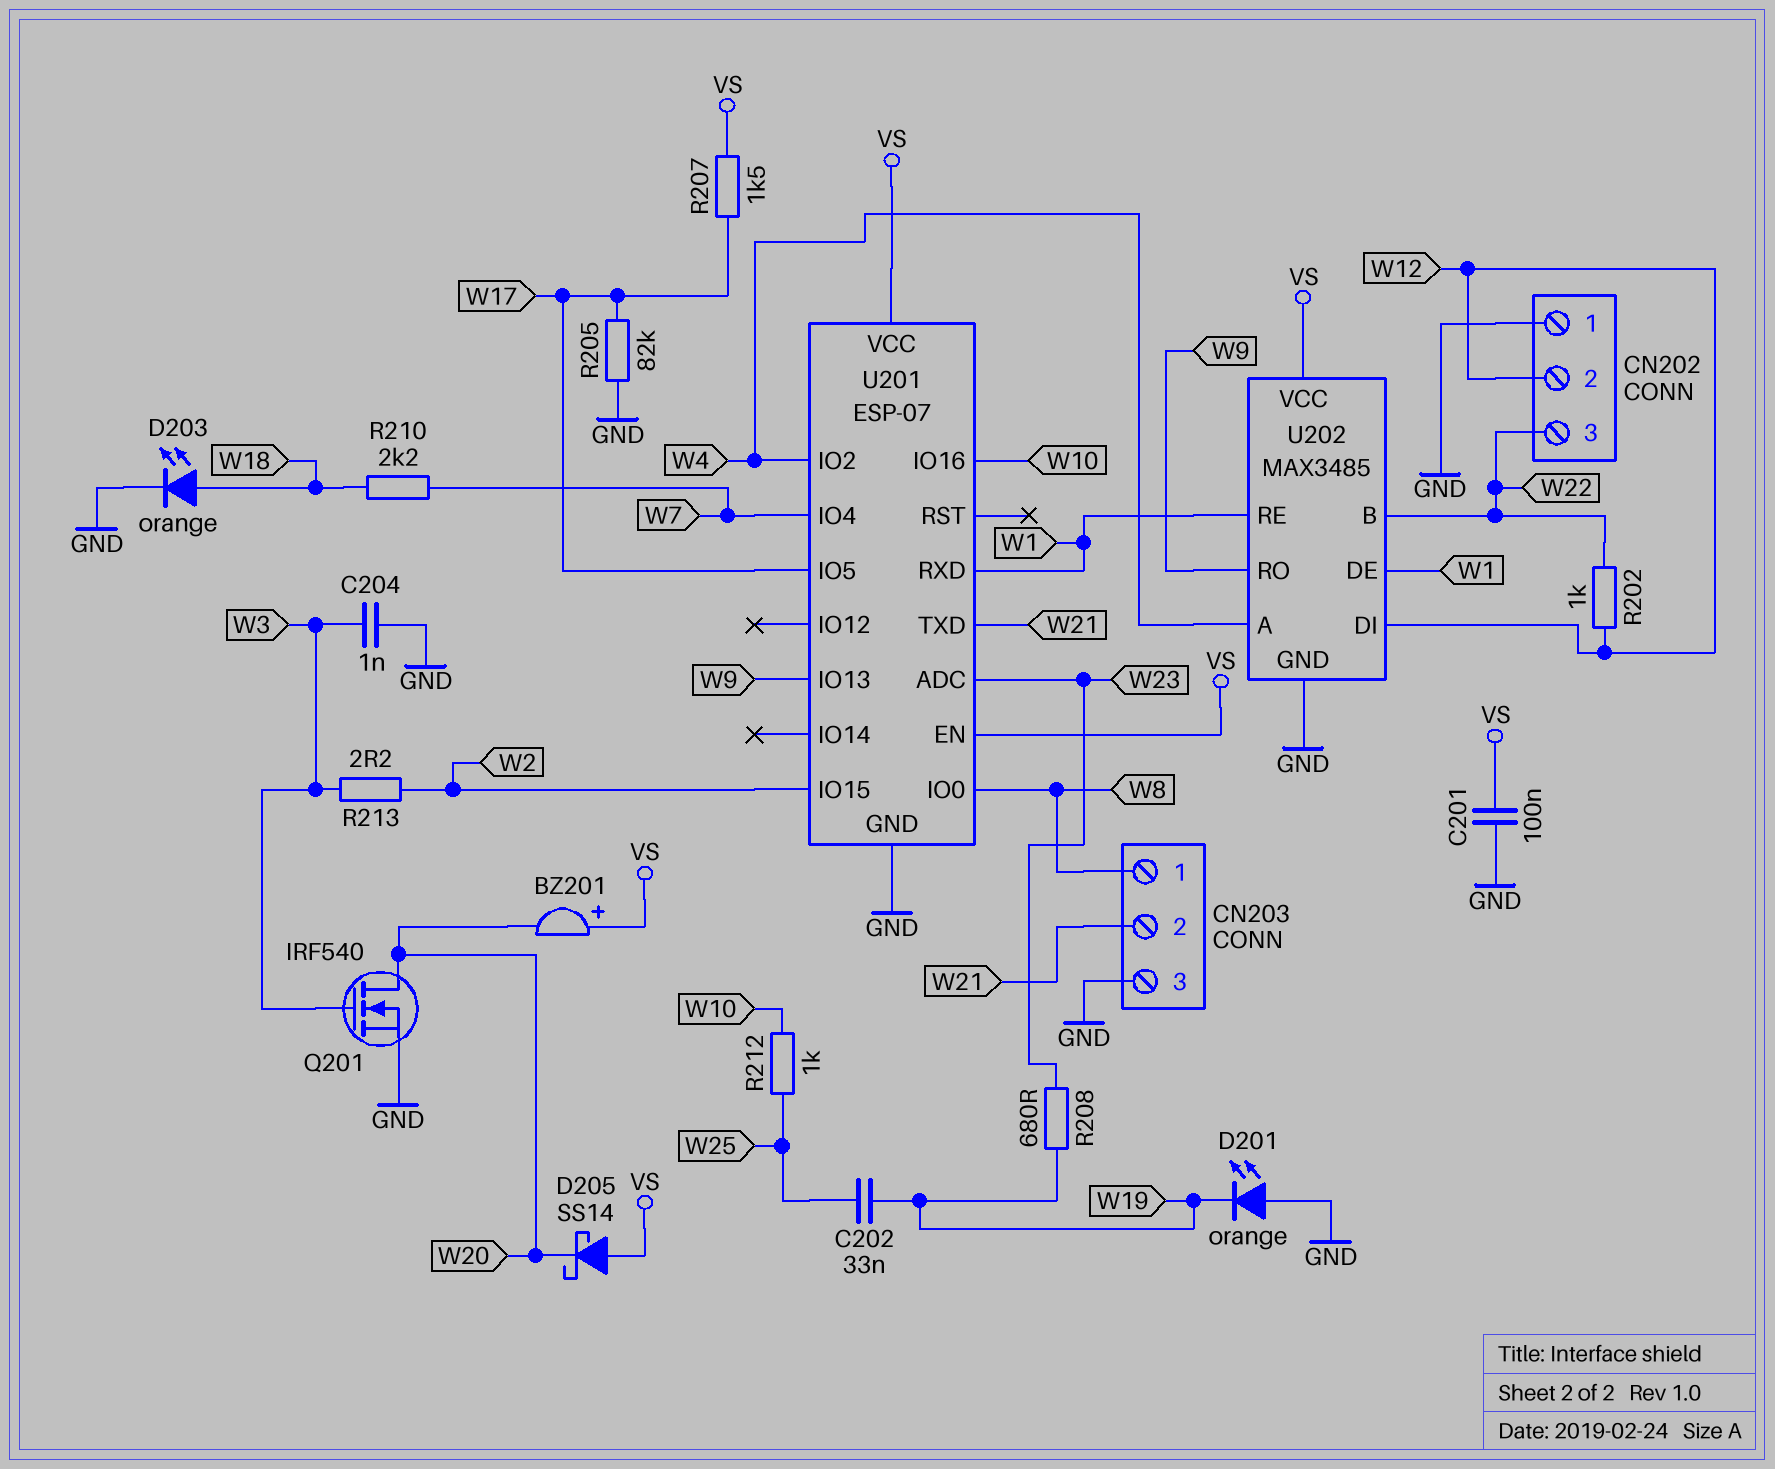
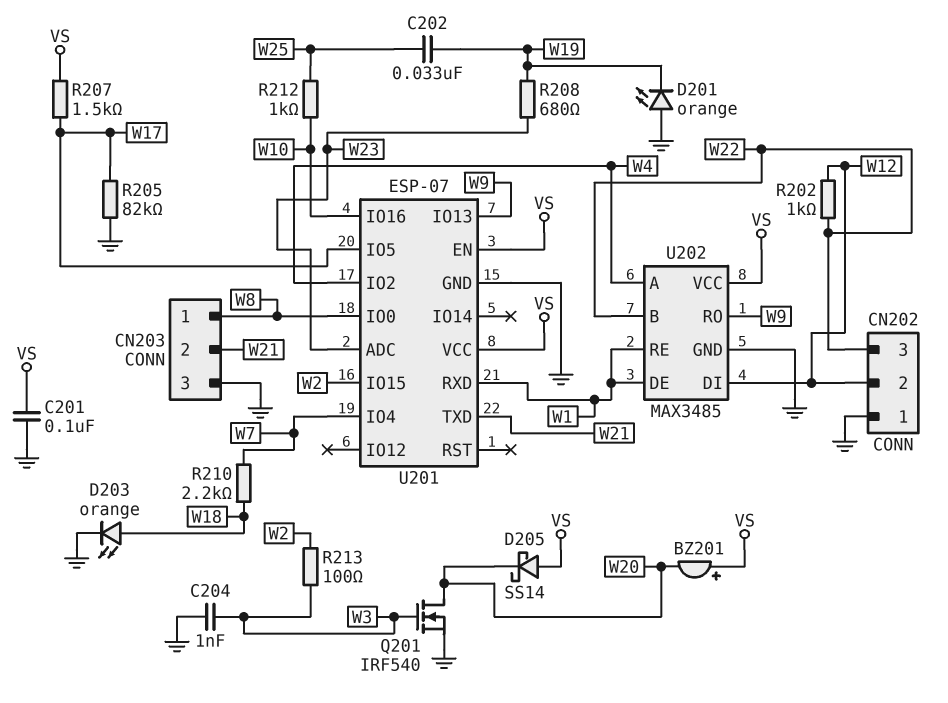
R213: 2.2 (W2, W3) -> 100 (W2, W3)

